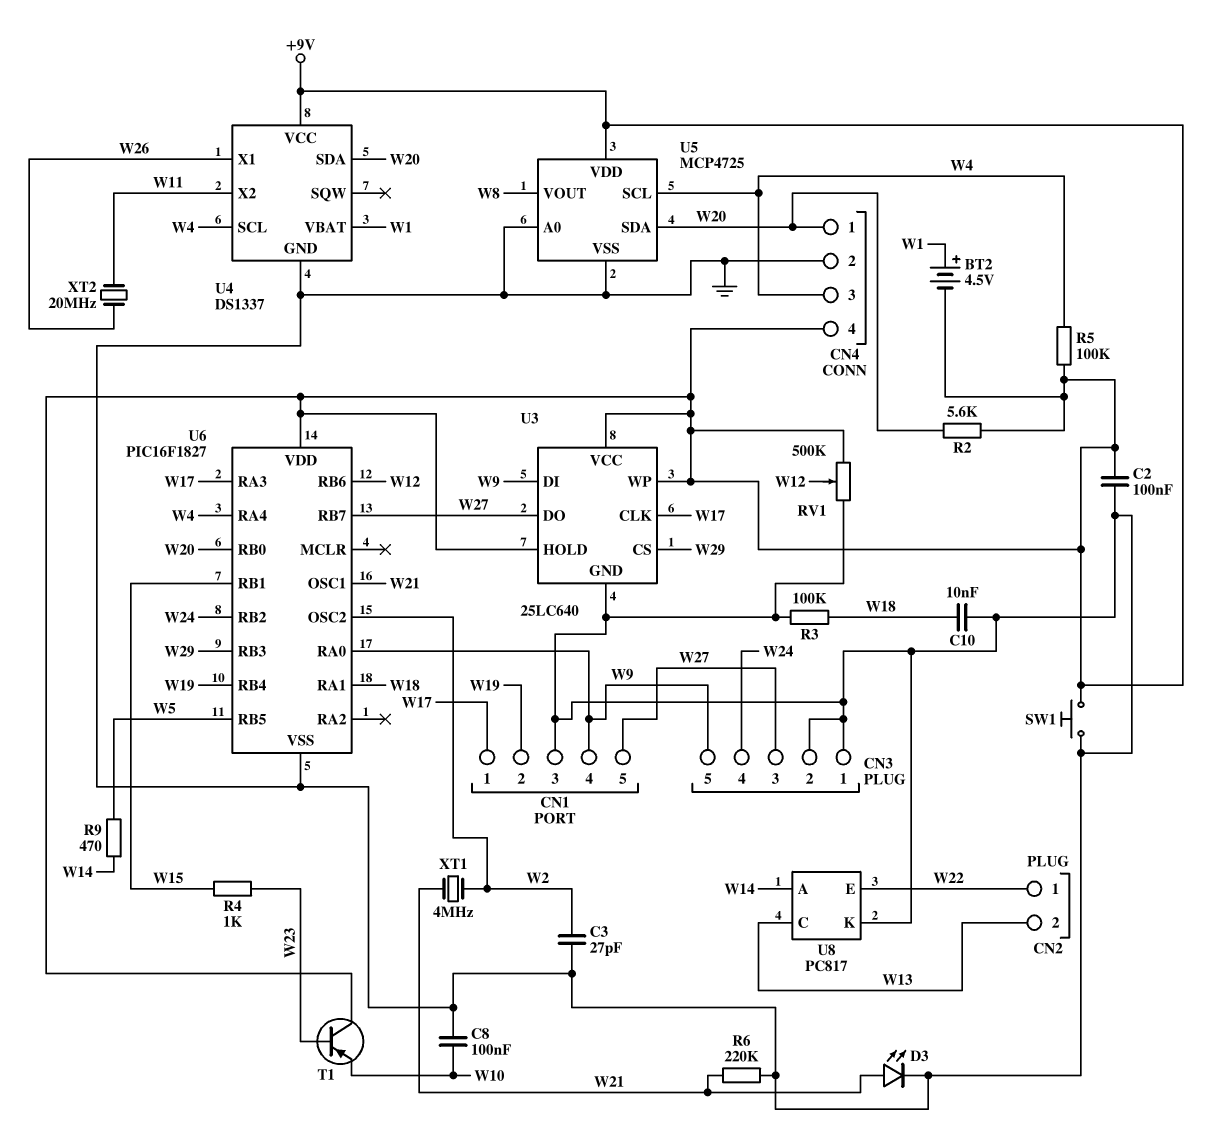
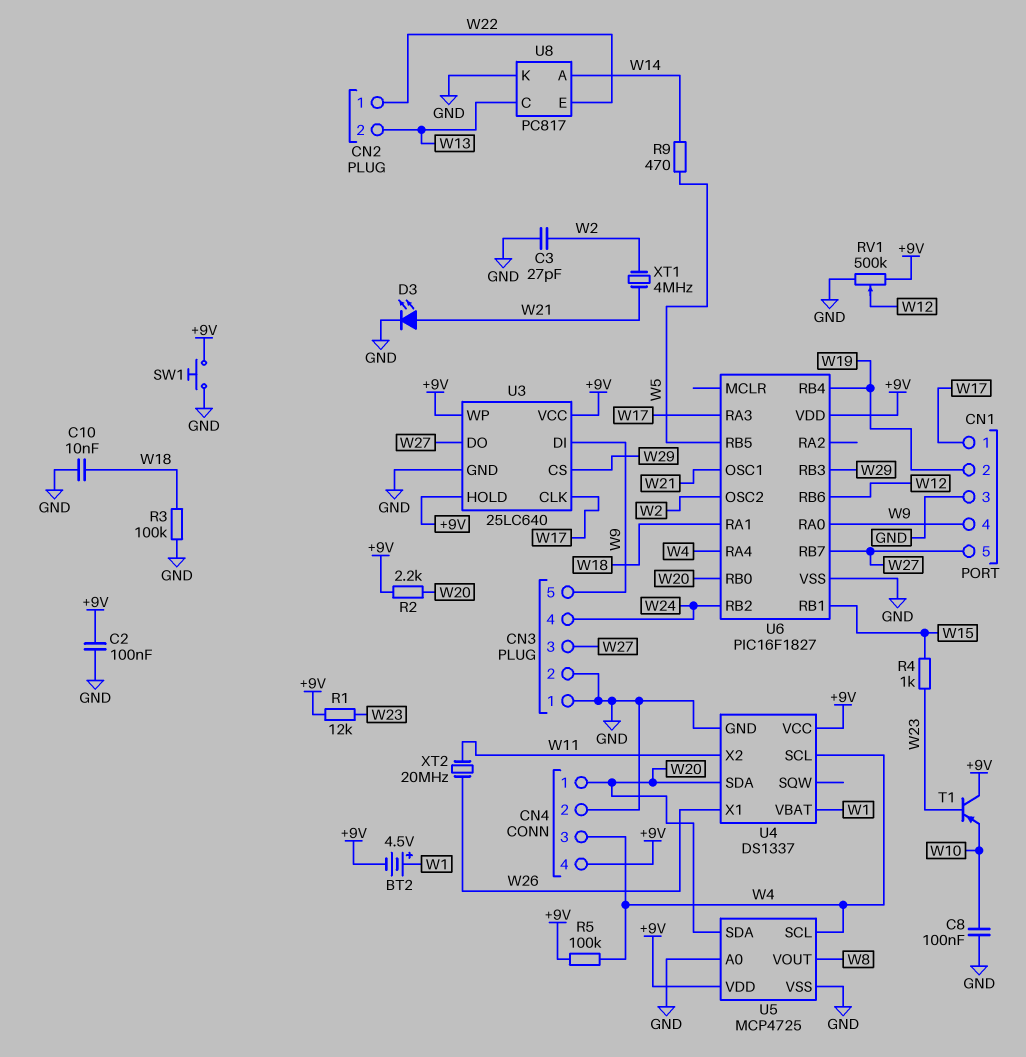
R1: none -> 12k (+9V, W23)
R2: 5.6k (+9V, W20) -> 2.2k (+9V, W20)
R6: 220k (GND, W21) -> none

